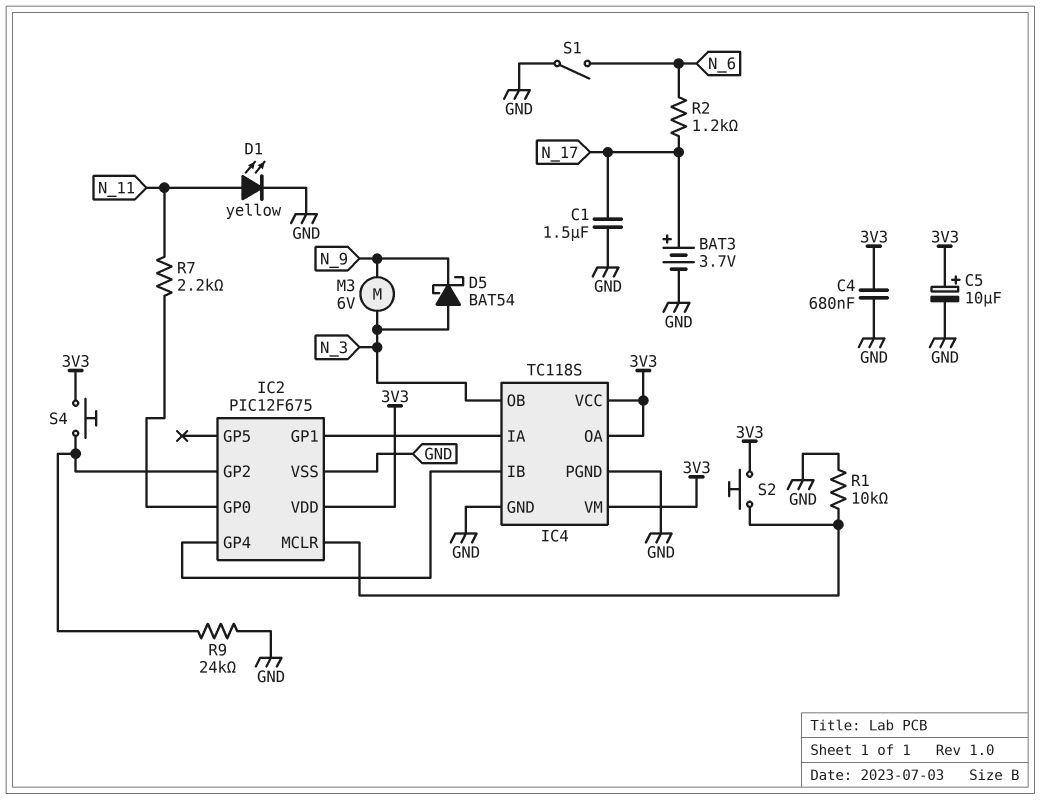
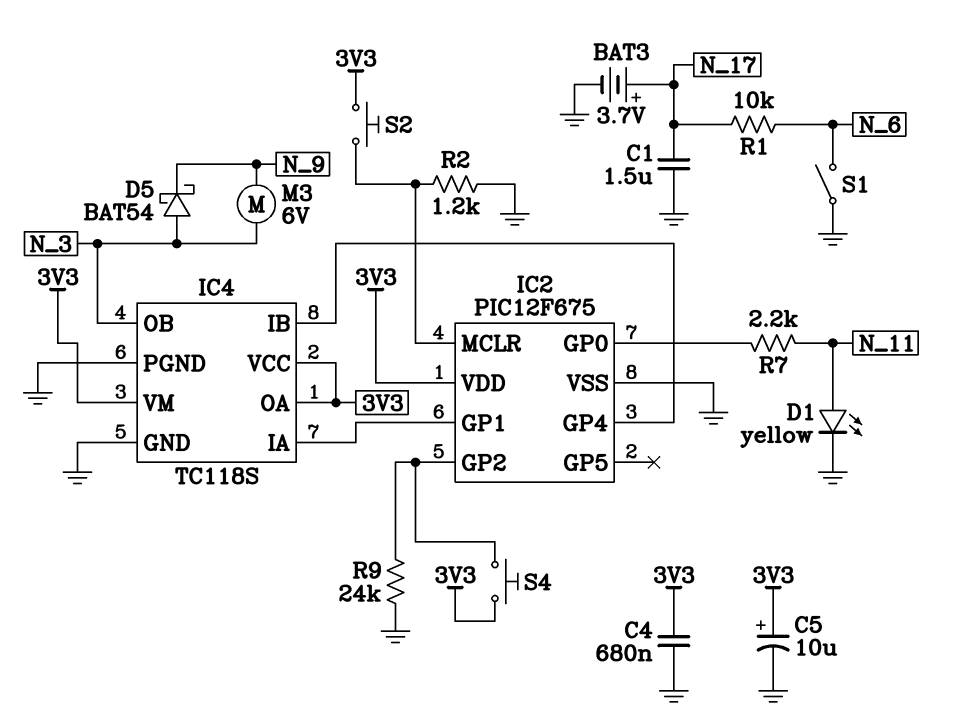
R1: 10k (GND, IC2/MCLR) -> 10k (N_6, N_17)
R2: 1.2k (N_6, N_17) -> 1.2k (GND, IC2/MCLR)

